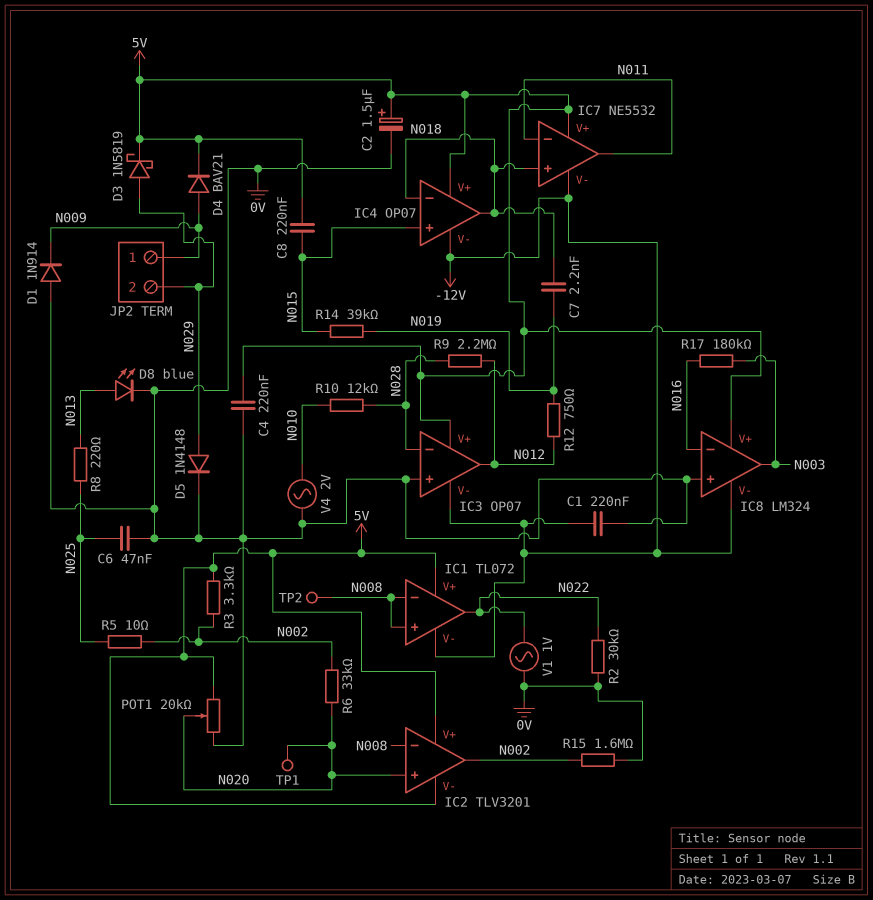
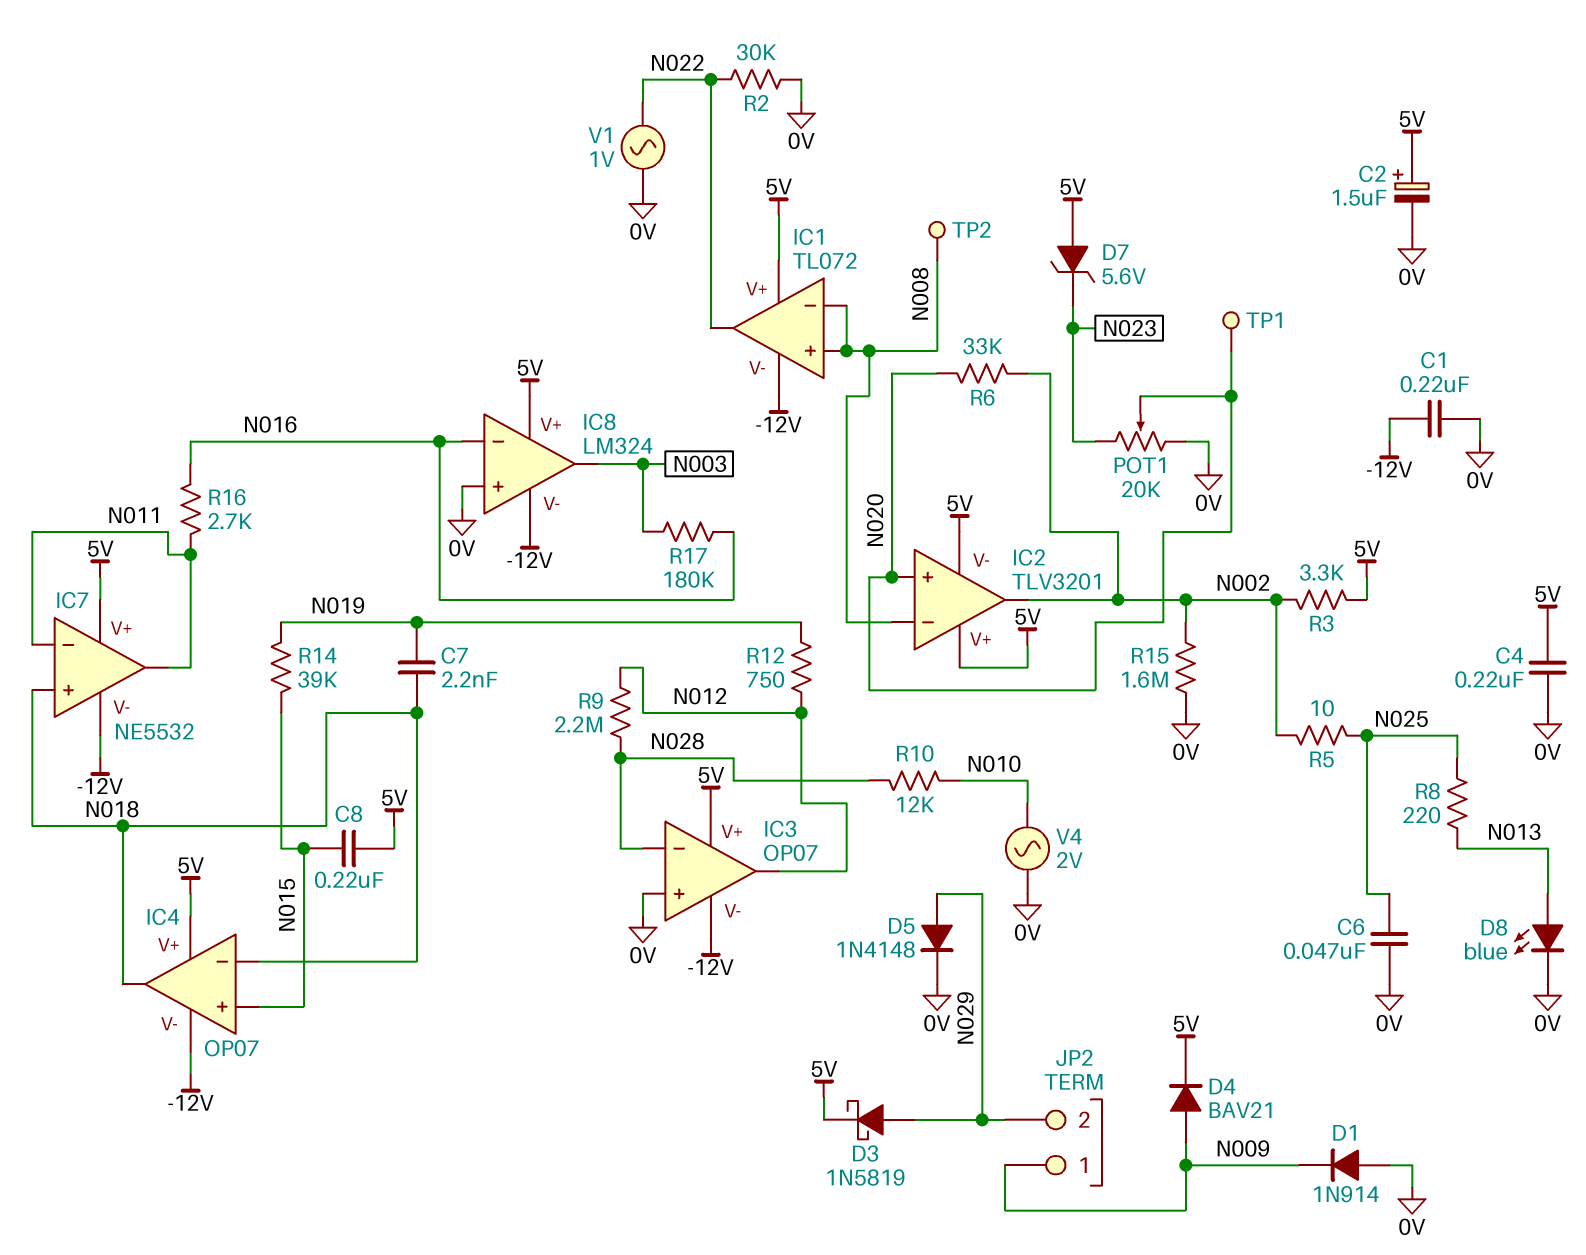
D7: none -> zener 5.6V (A 5V, K N023)
POT1: 20k (0V, 5V, wiper N020) -> 20k (0V, N023, wiper N020)
R16: none -> 2.7k (N011, N016)

